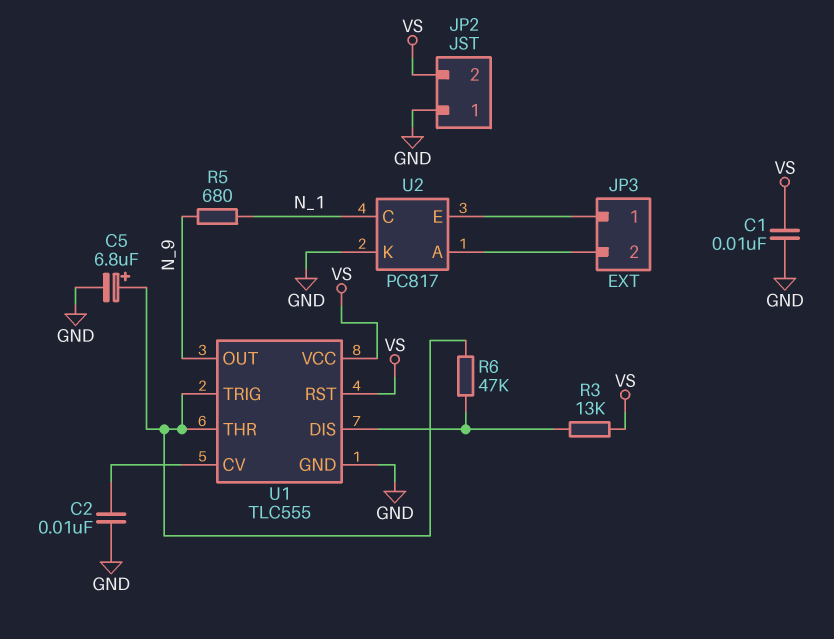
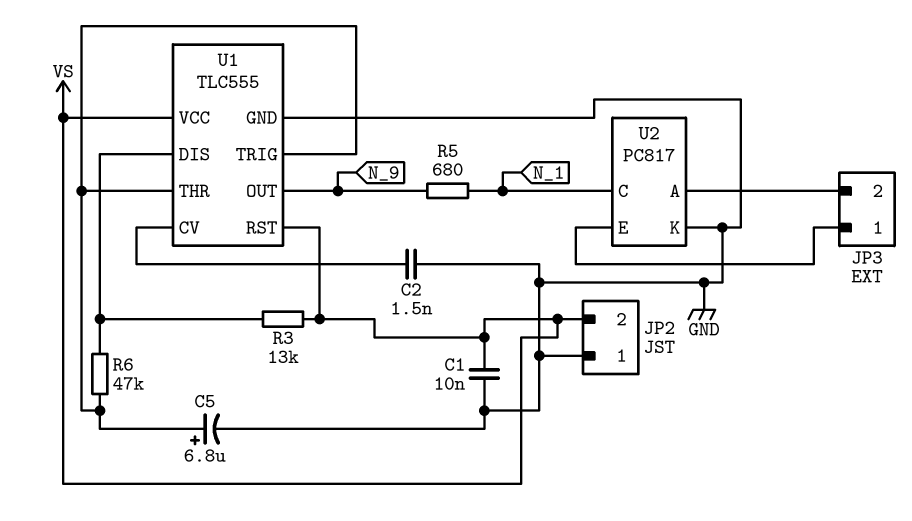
C2: 10nF (GND, U1/CV) -> 1.5nF (GND, U1/CV)

